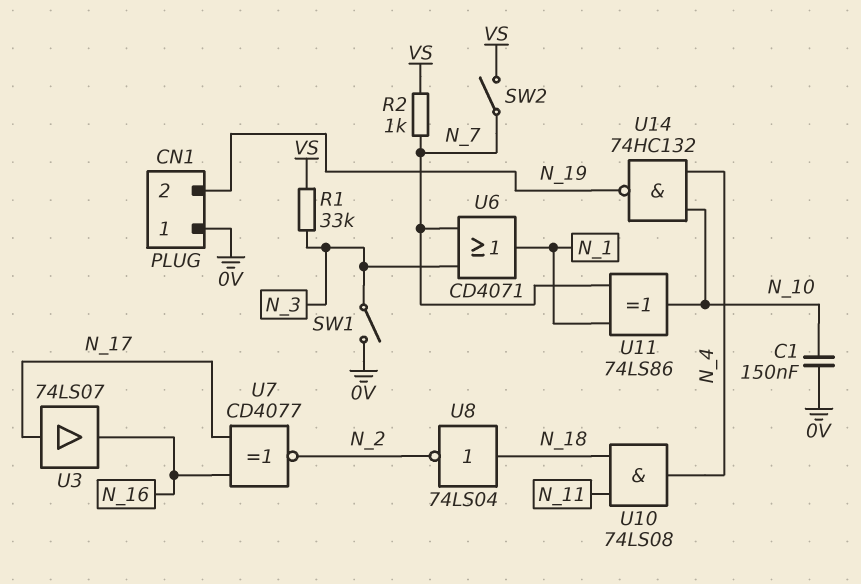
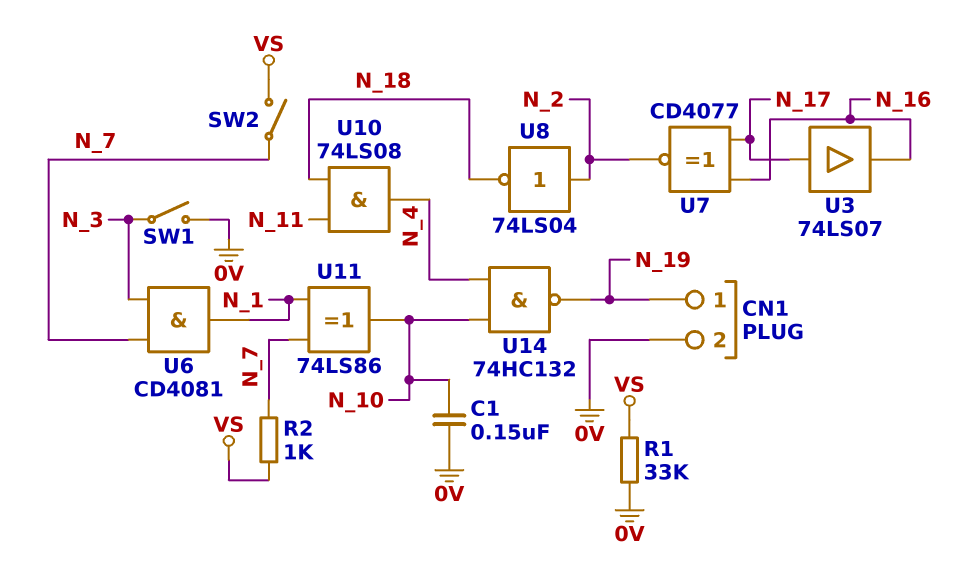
CN1 pin 1: 0V -> N_19
CN1 pin 2: N_19 -> 0V
R1: 33k (N_3, VS) -> 33k (0V, VS)
U6: OR CD4071 (in N_3, in N_7, out N_1) -> AND CD4081 (in N_3, in N_7, out N_1)
U8: NOT 74LS04 (in N_18, out N_2) -> NOT 74LS04 (in N_2, out N_18)

